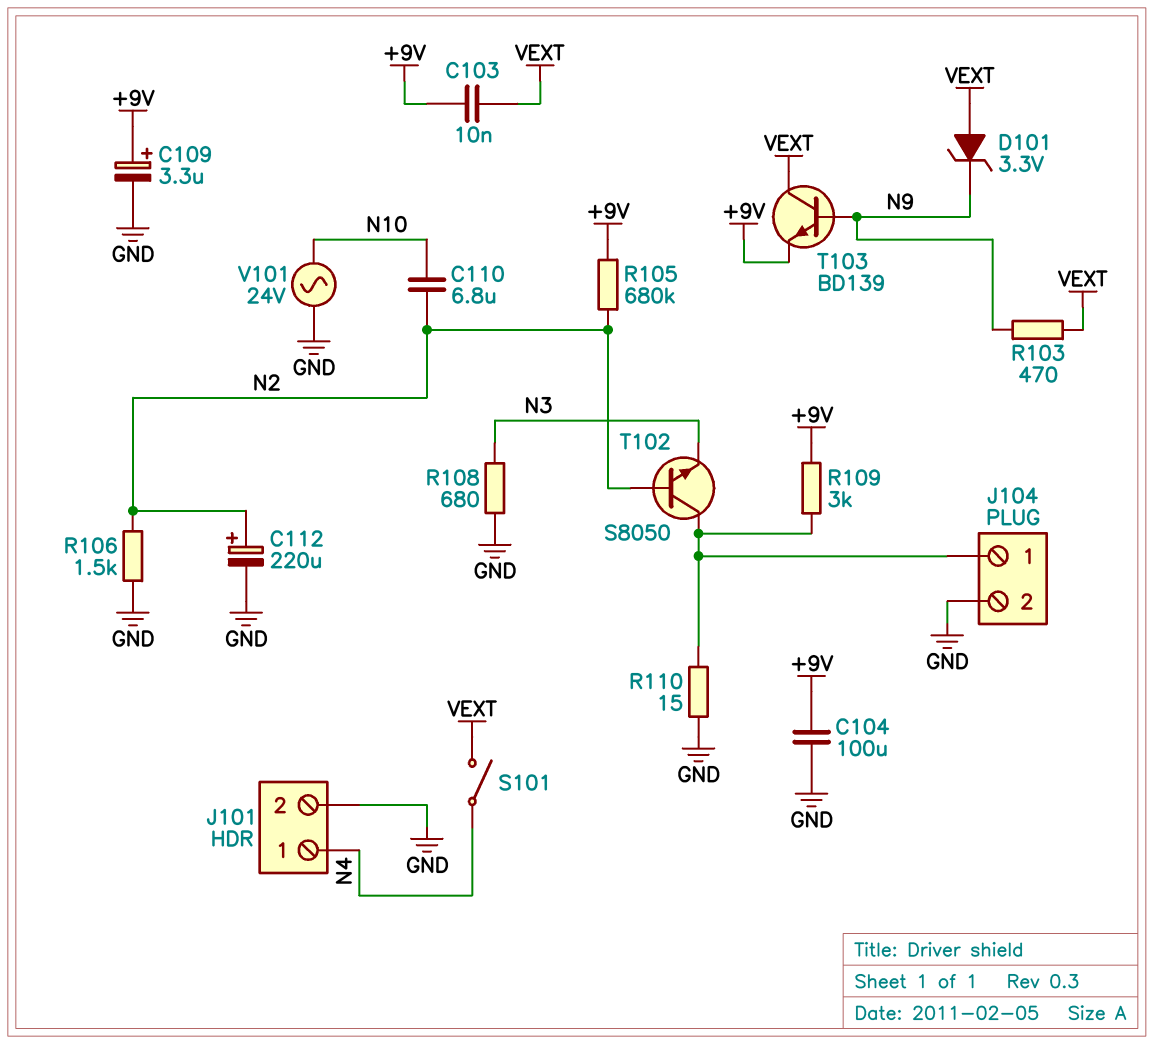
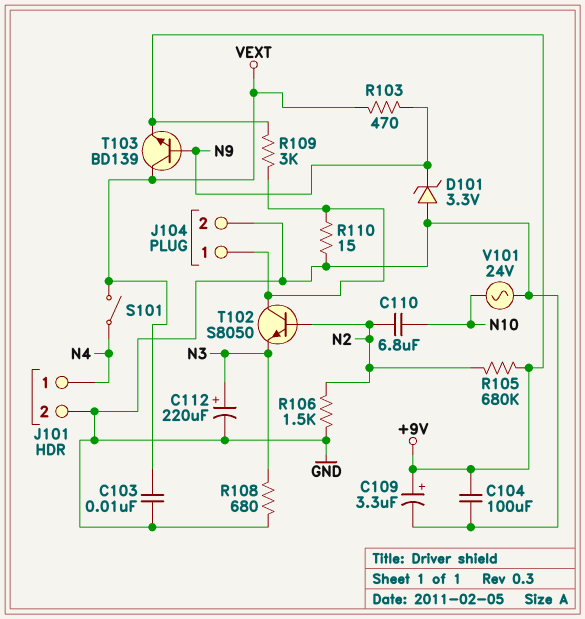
C103: 10nF (+9V, VEXT) -> 10nF (GND, VEXT)
C112: 220uF (plus N2, minus GND) -> 220uF (plus N3, minus GND)
D101: zener 3.3V (A VEXT, K N9) -> zener 3.3V (A GND, K N9)

